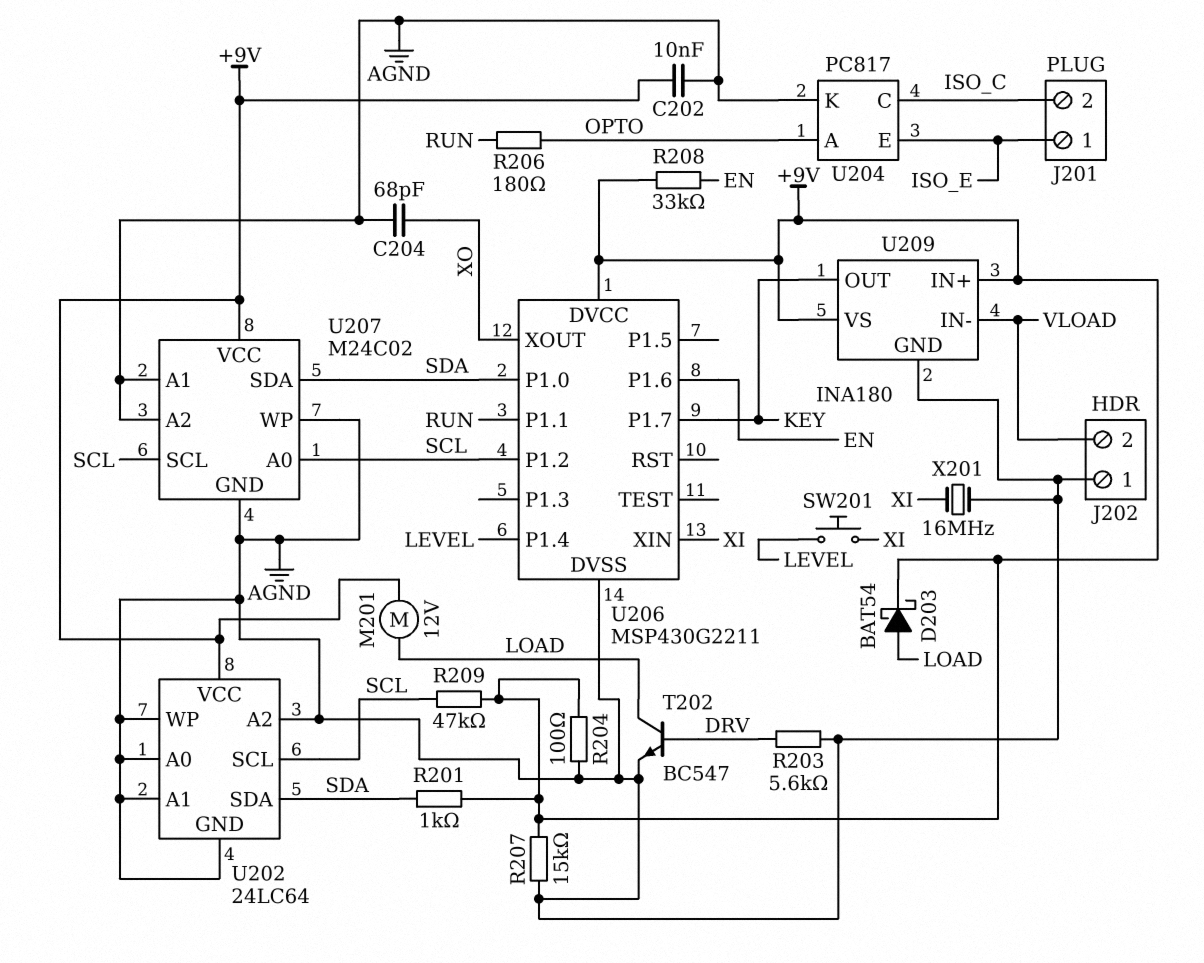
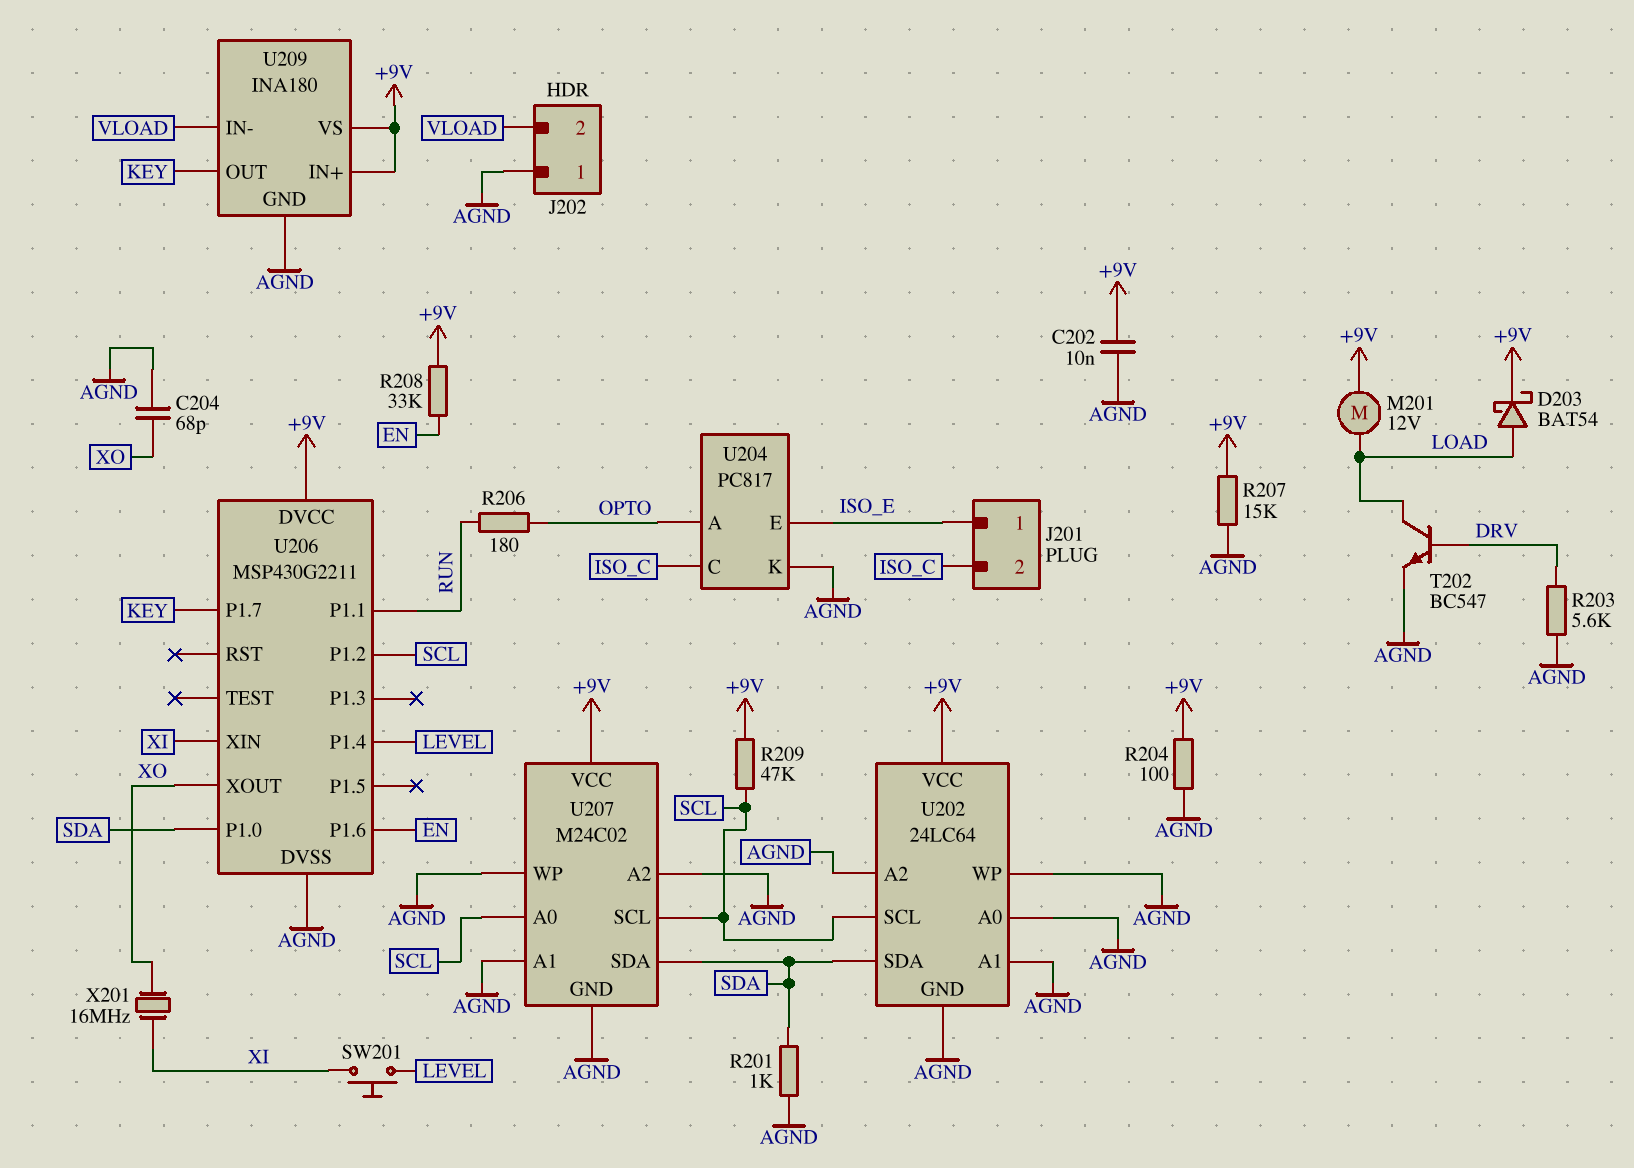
R201: 1k (+9V, SDA) -> 1k (AGND, SDA)
X201: 16MHz (AGND, XI) -> 16MHz (XI, XO)

